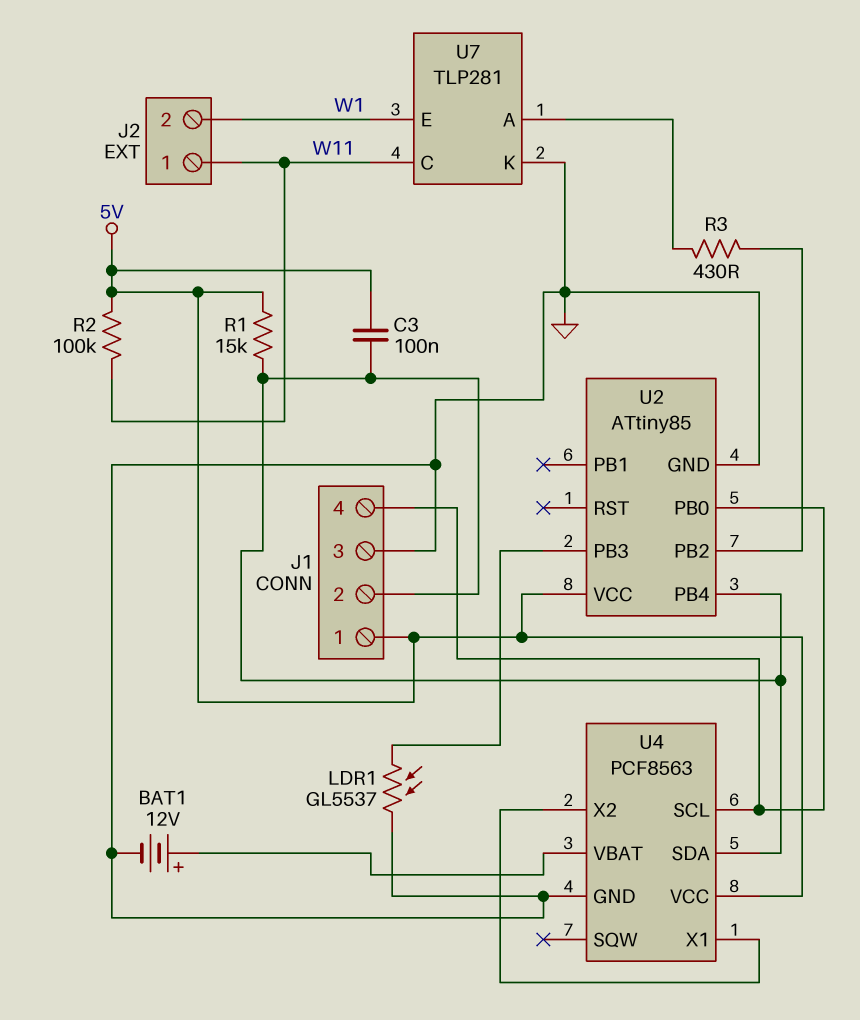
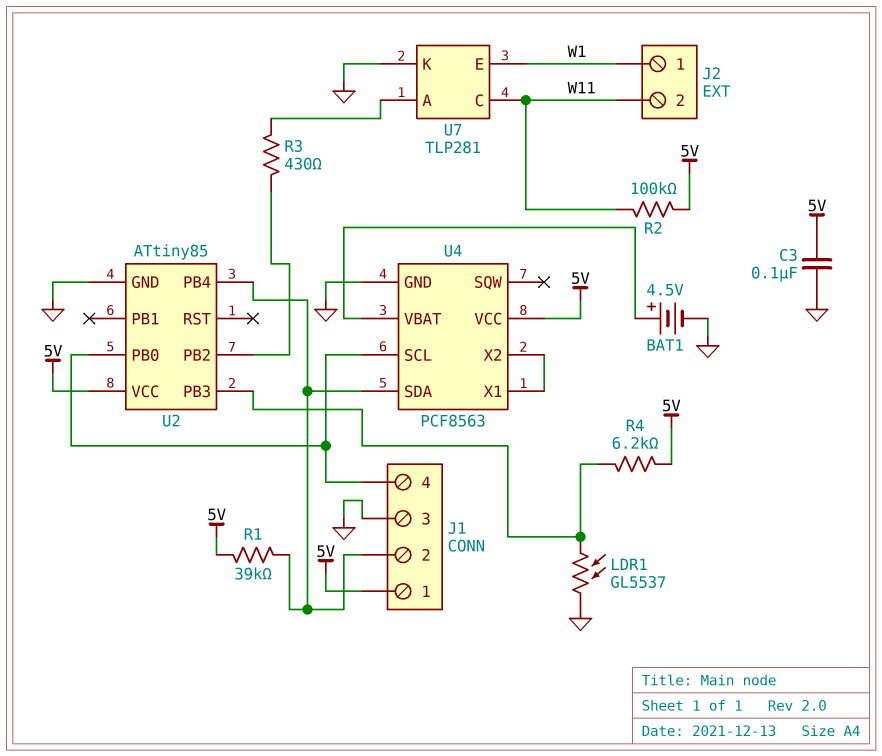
BAT1: 12V (plus U4/VBAT, minus GND) -> 4.5V (plus U4/VBAT, minus GND)
C3: 100nF (5V, J1/2) -> 100nF (5V, GND)
J2 pin 1: W11 -> W1
J2 pin 2: W1 -> W11
R1: 15k (5V, J1/2) -> 39k (5V, J1/2)
R4: none -> 6.2k (5V, U2/PB3)

